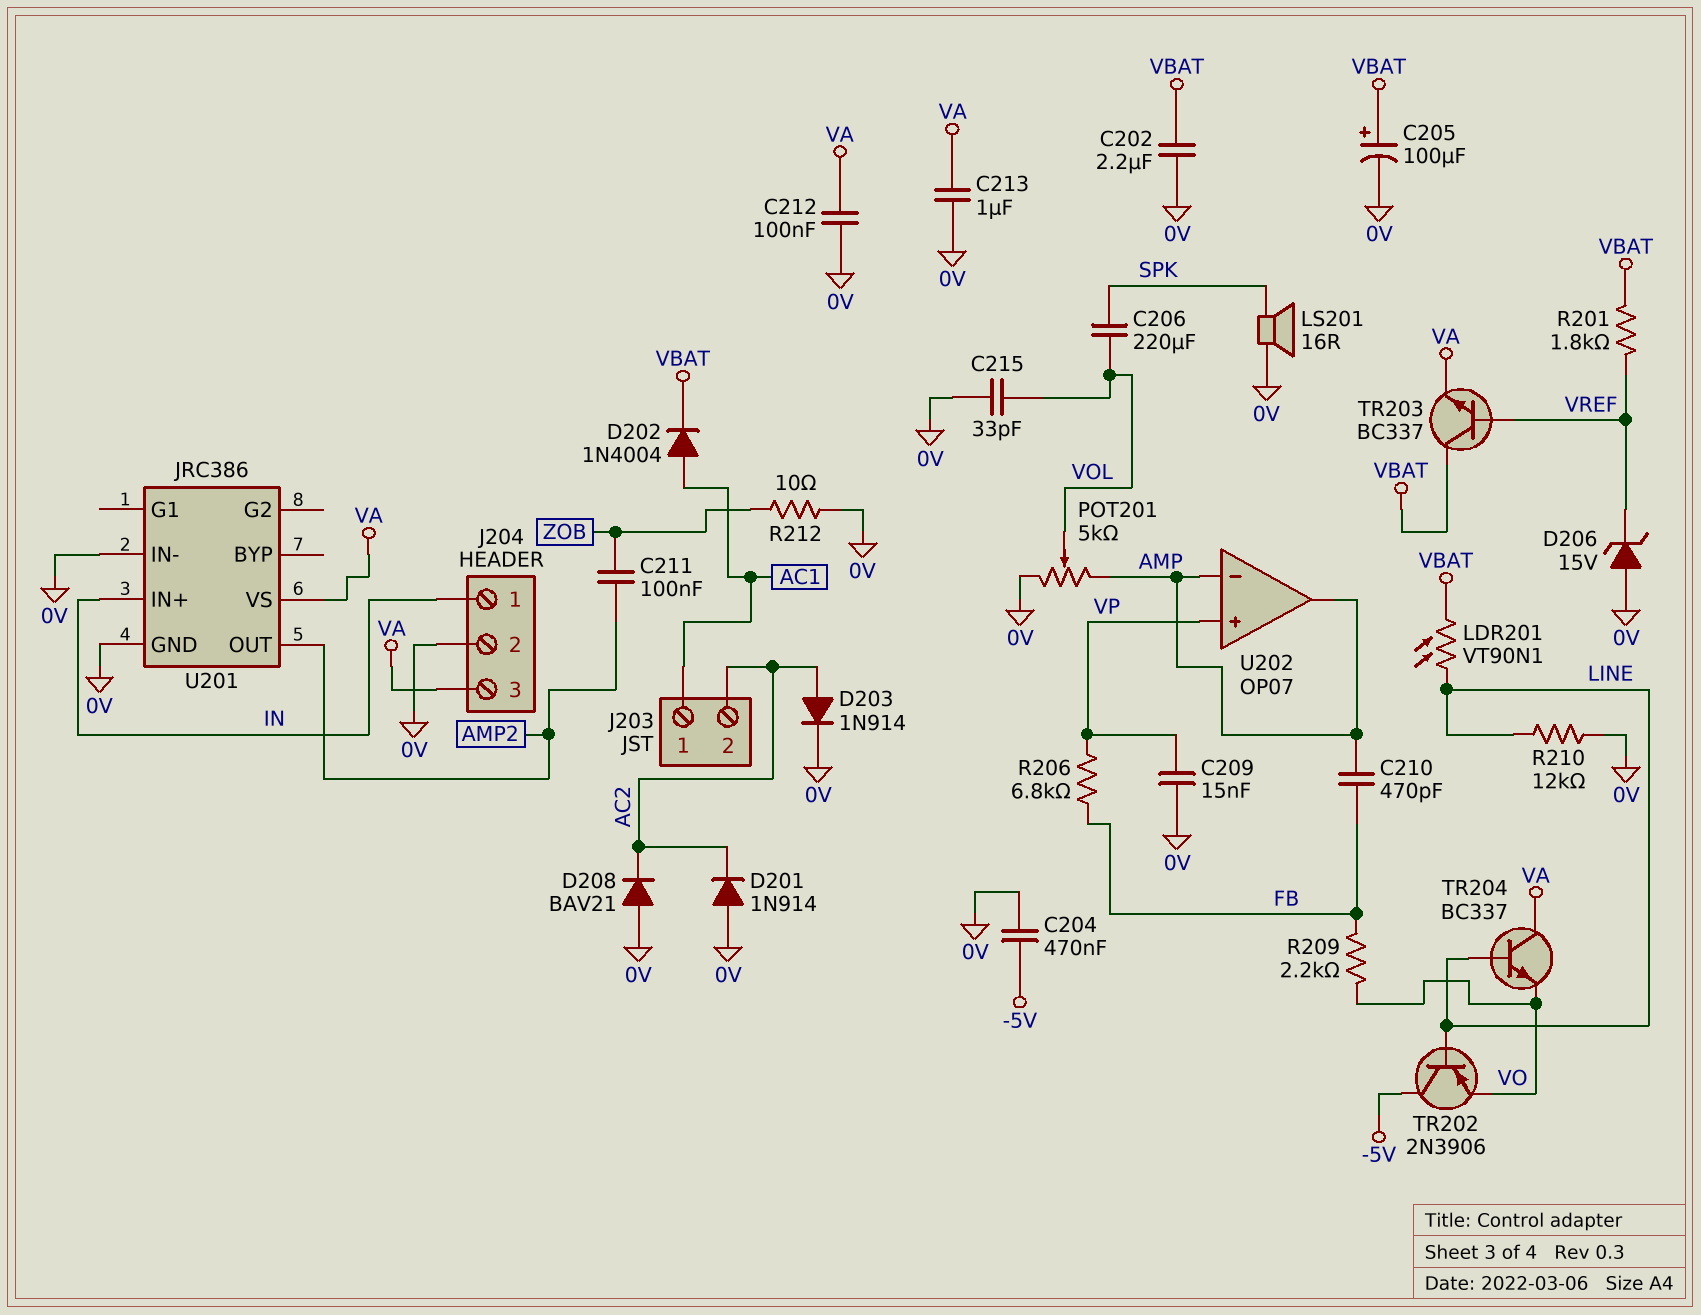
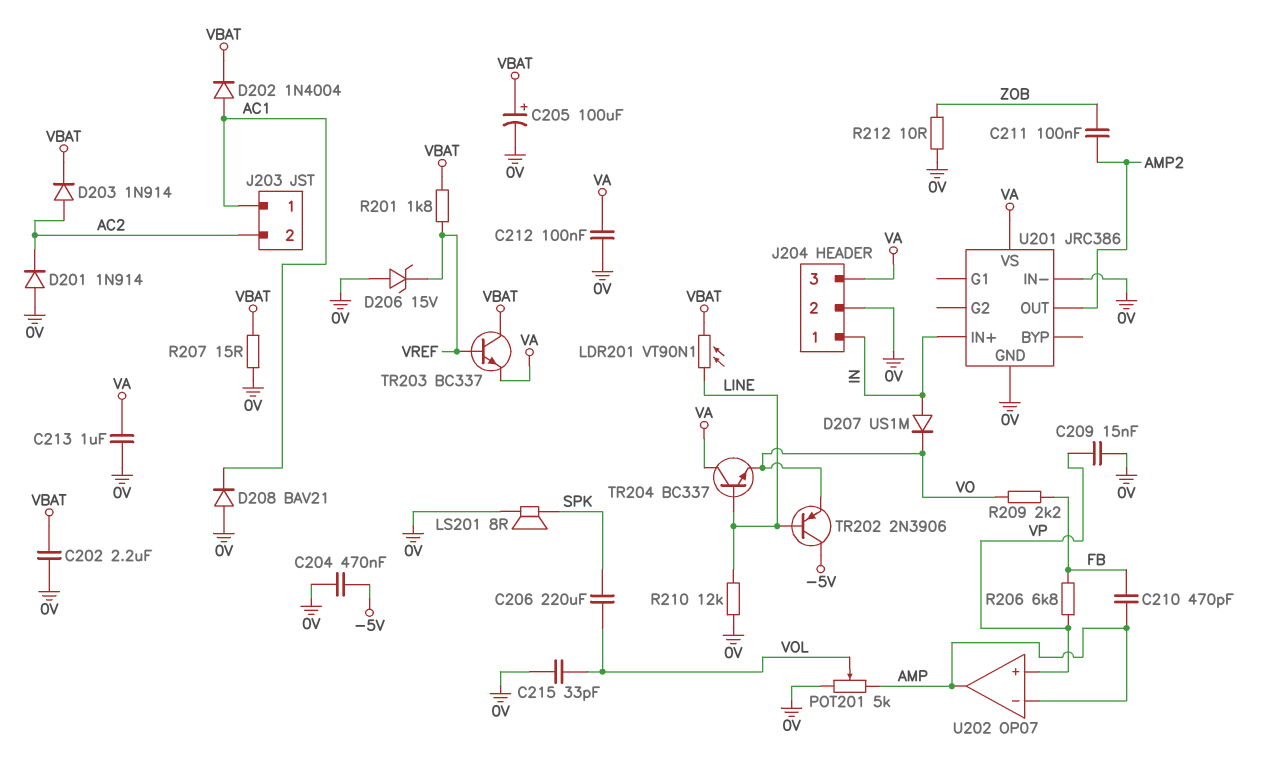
D203: diode 1N914 (A AC2, K 0V) -> diode 1N914 (A AC2, K VBAT)
D207: none -> diode US1M (A IN, K VO)
D208: diode BAV21 (A 0V, K AC2) -> diode BAV21 (A 0V, K AC1)
LS201: speaker 16R (0V, SPK) -> speaker 8R (0V, SPK)
R207: none -> 15 (0V, VBAT)

